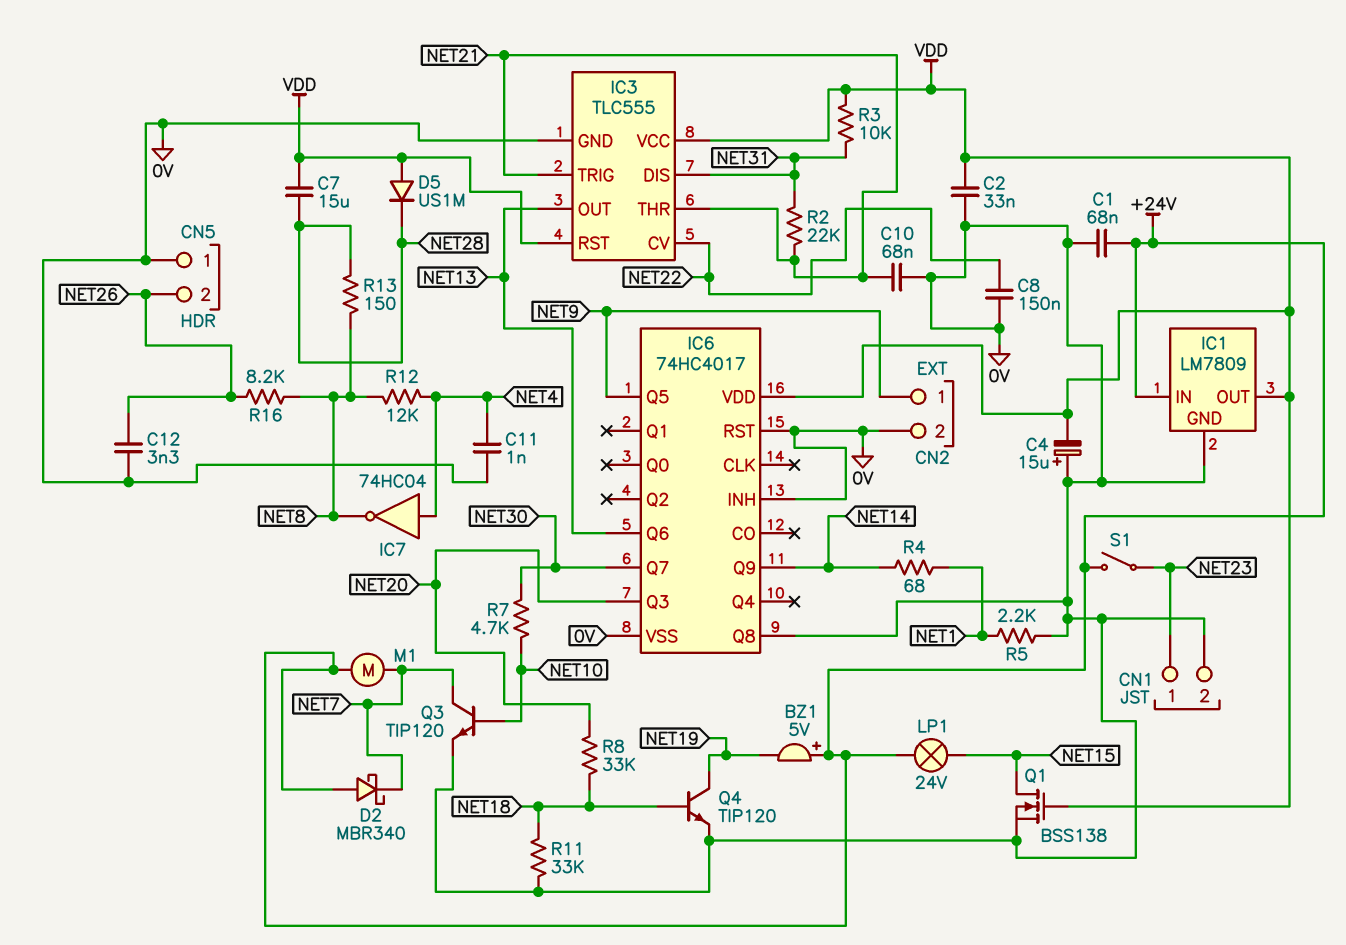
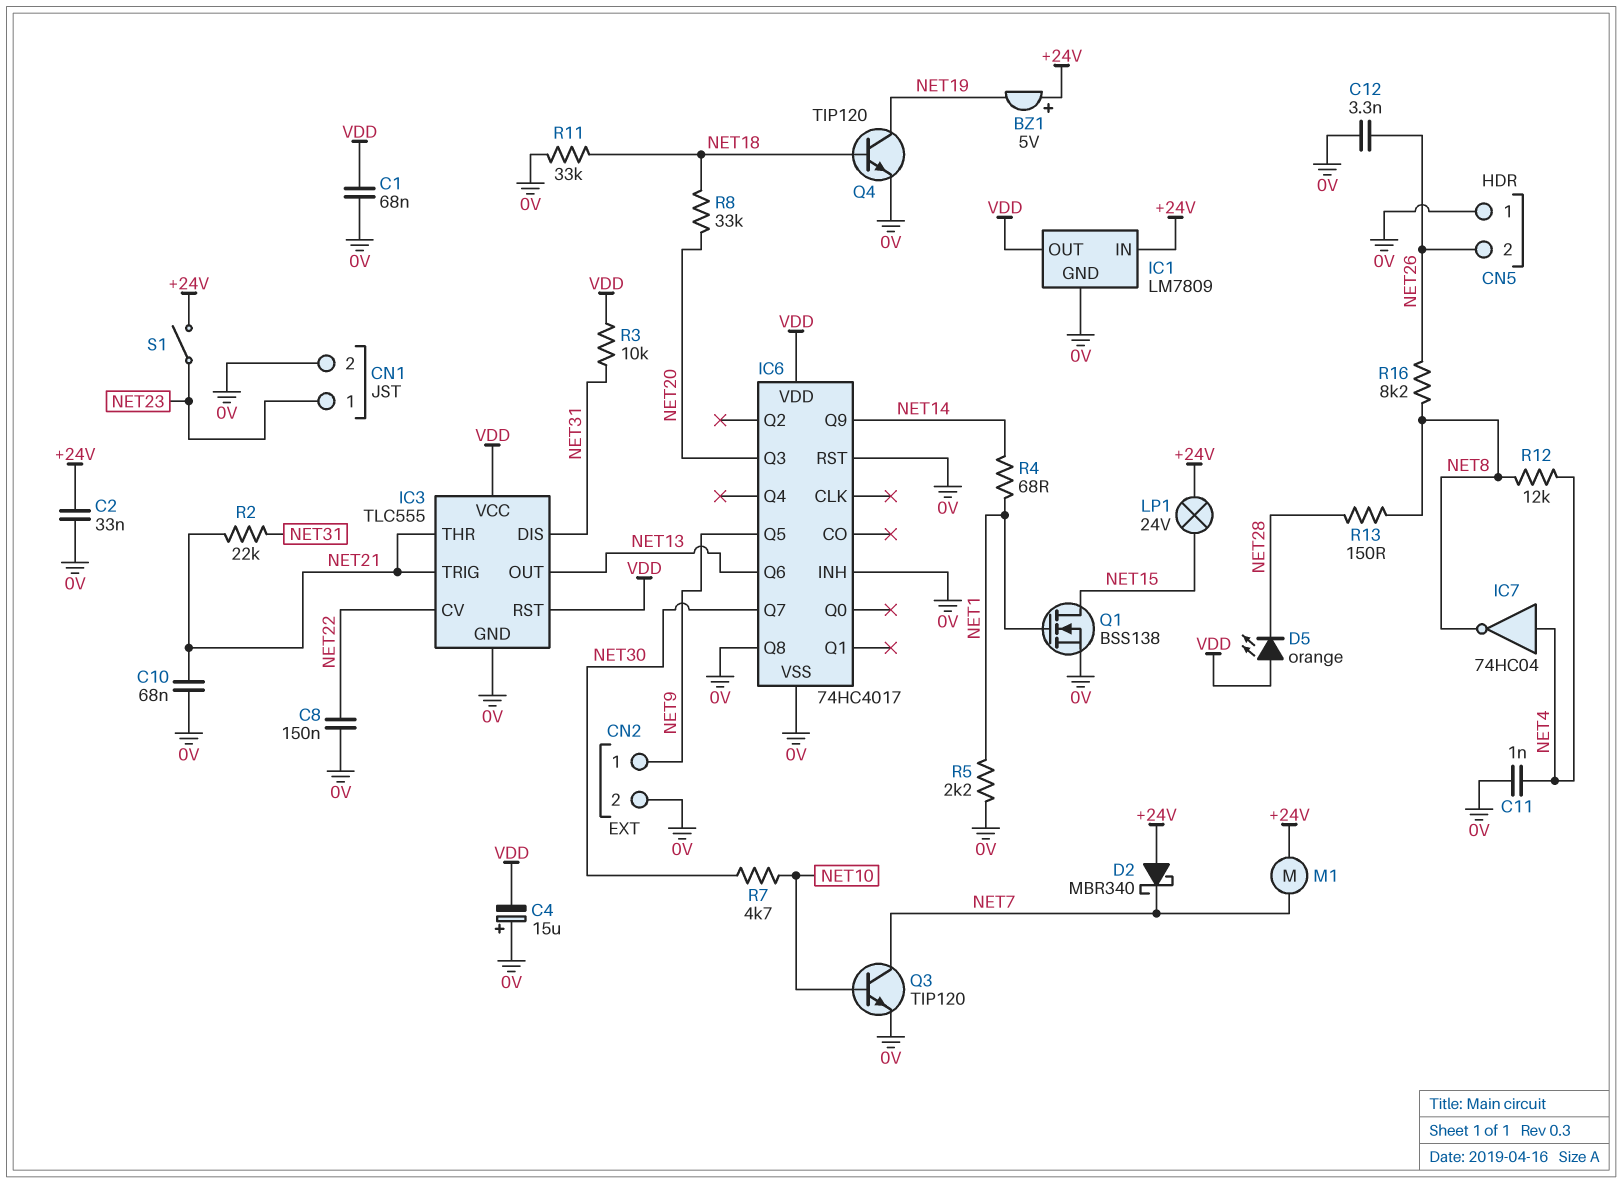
C1: 68nF (+24V, 0V) -> 68nF (0V, VDD)
C2: 33nF (0V, VDD) -> 33nF (+24V, 0V)
C7: 15uF (NET28, VDD) -> none
D5: diode US1M (A VDD, K NET28) -> LED orange (A VDD, K NET28)
Q1: NMOS BSS138 (G VDD, D NET15, S 0V) -> NMOS BSS138 (G NET1, D NET15, S 0V)

